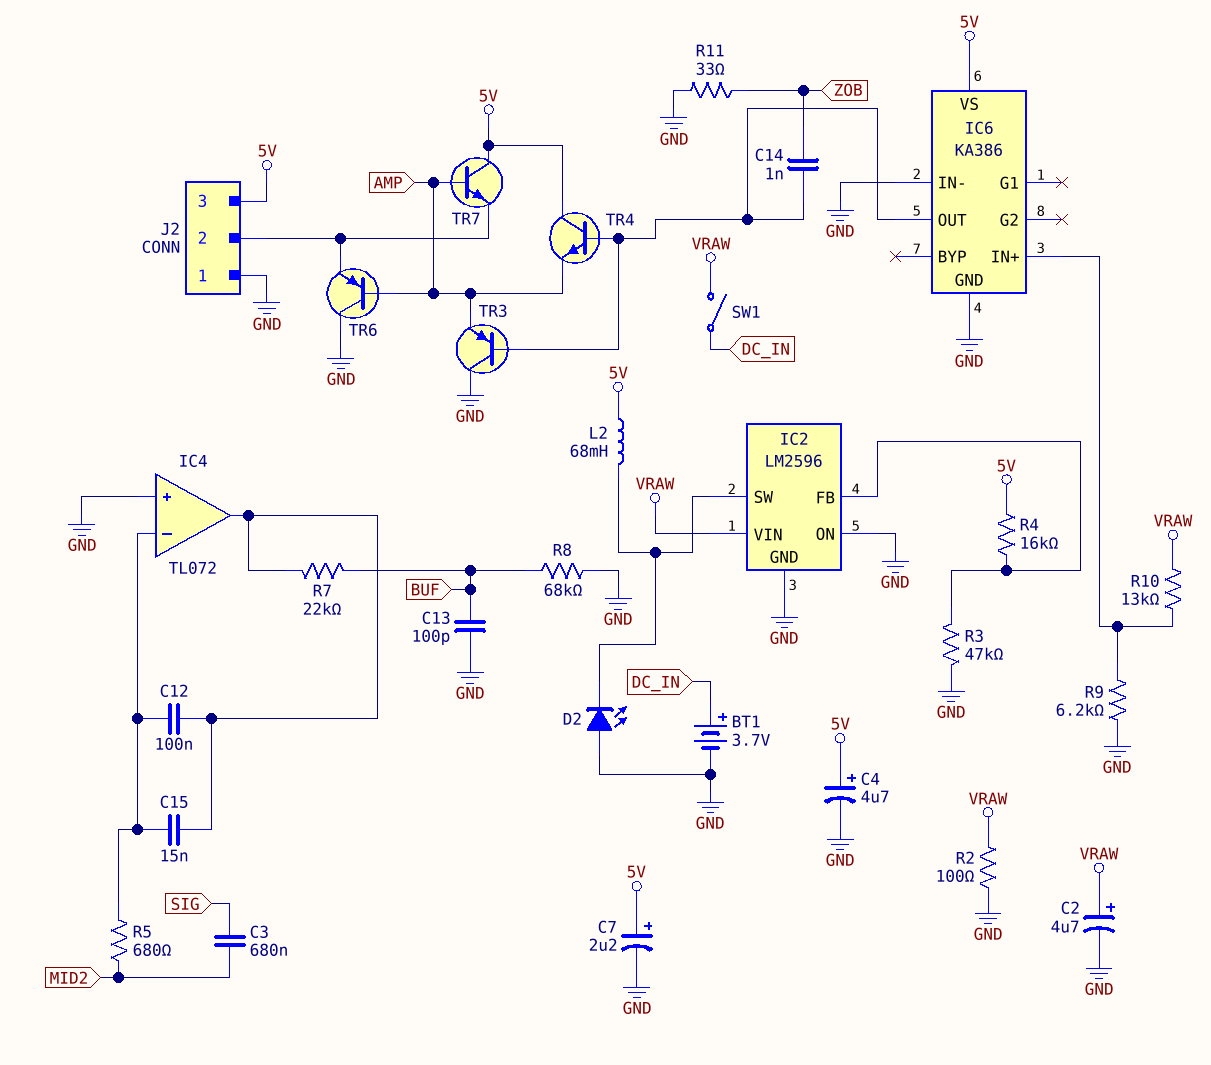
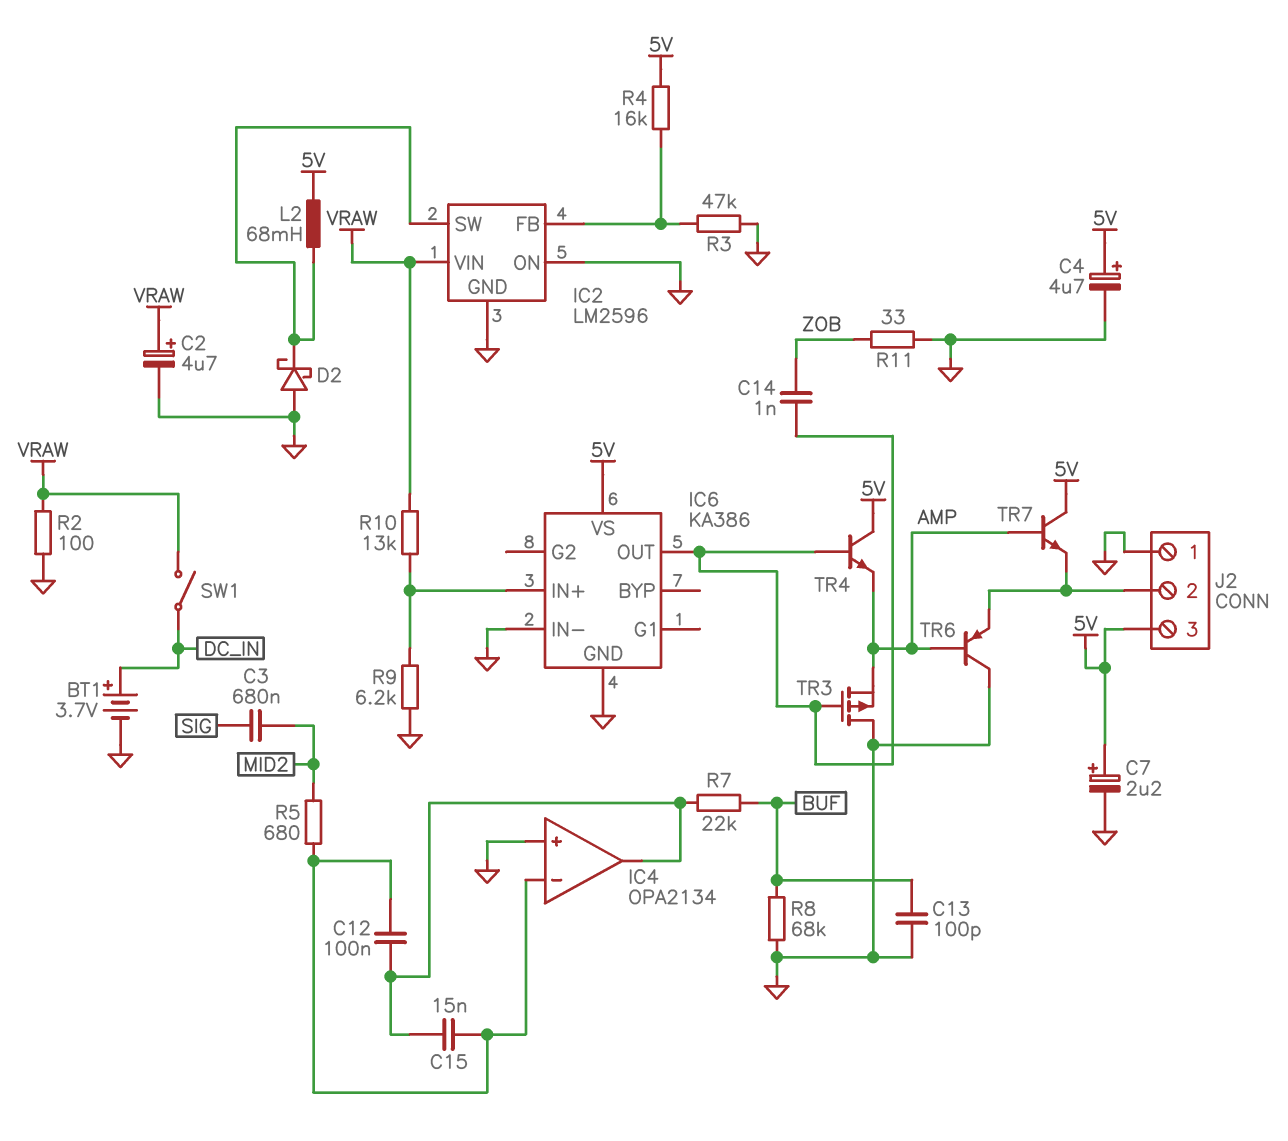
D2: LED (A GND, K IC2/SW) -> schottky (A GND, K IC2/SW)
IC4: TL072 -> OPA2134
TR3: PNP (B IC6/OUT, C GND, E AMP) -> PMOS (G IC6/OUT, D GND, S AMP)

